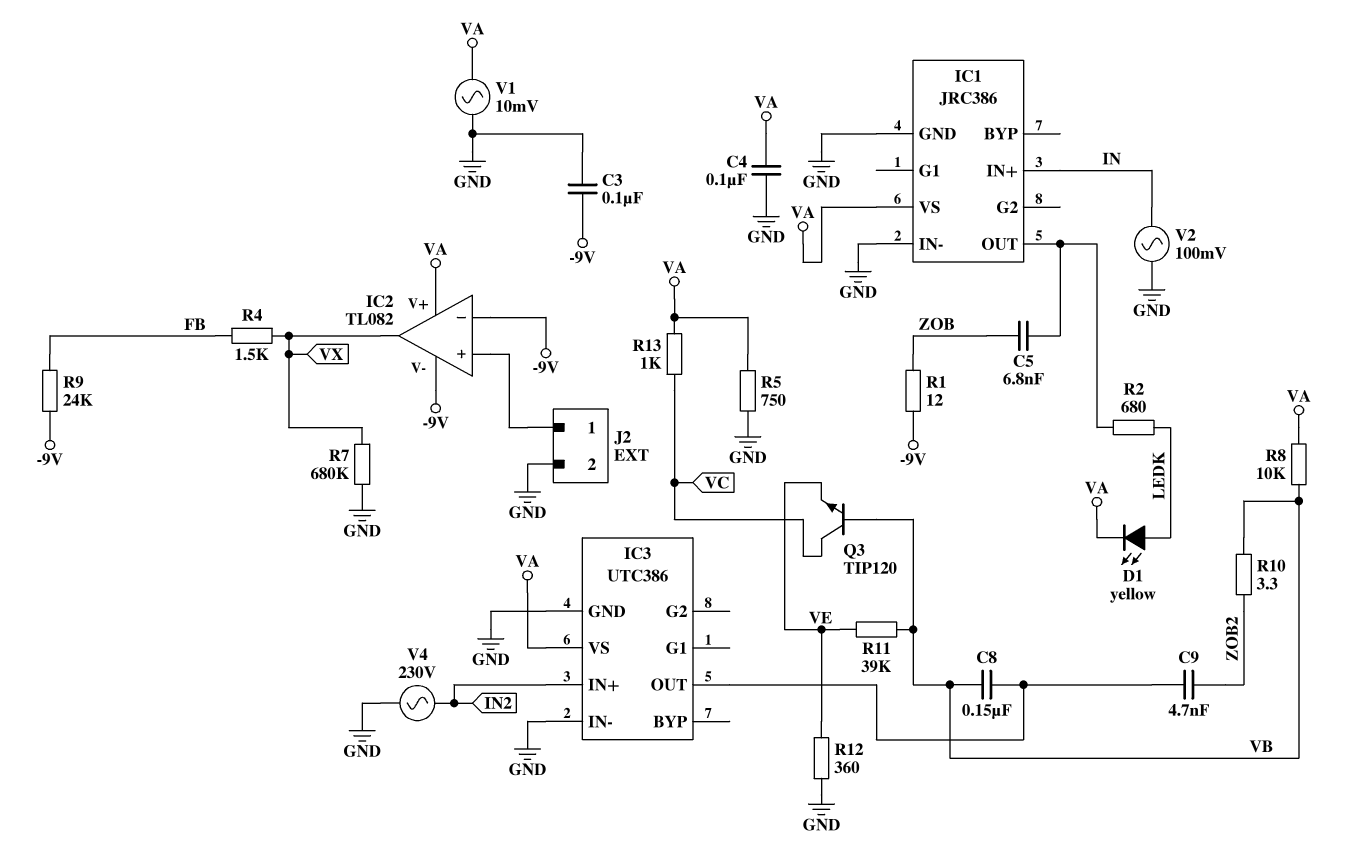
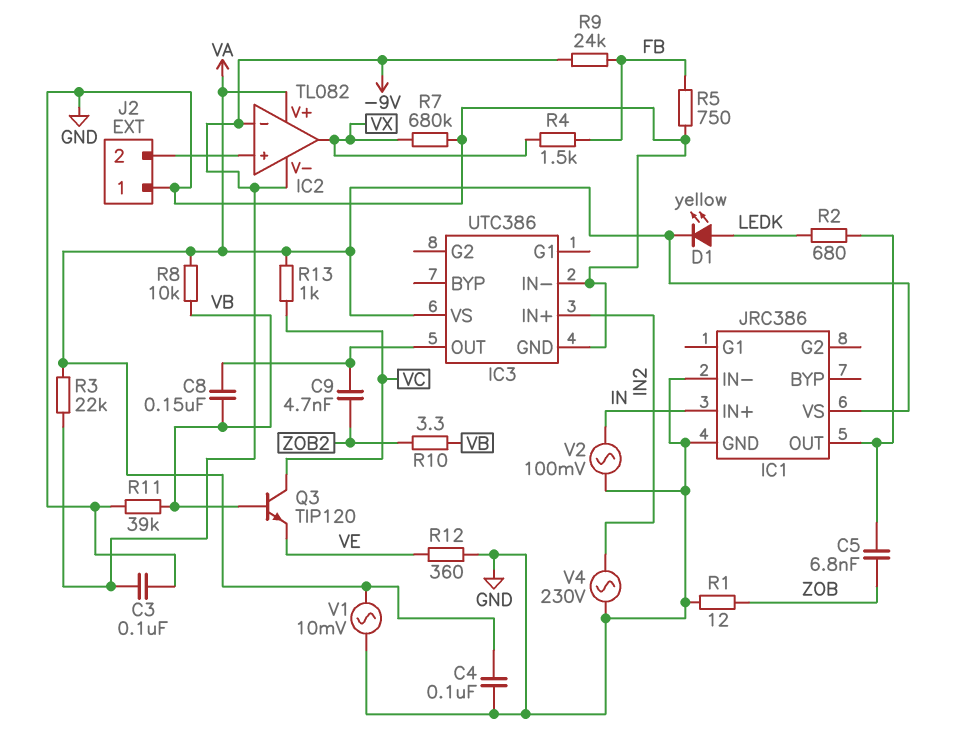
J2 pin 1: IC2/in+ -> GND
J2 pin 2: GND -> IC2/in+
R1: 12 (-9V, ZOB) -> 12 (GND, ZOB)
R3: none -> 22k (-9V, VA)
R5: 750 (GND, VA) -> 750 (FB, GND)
R11: 39k (VB, VE) -> 39k (GND, VB)

